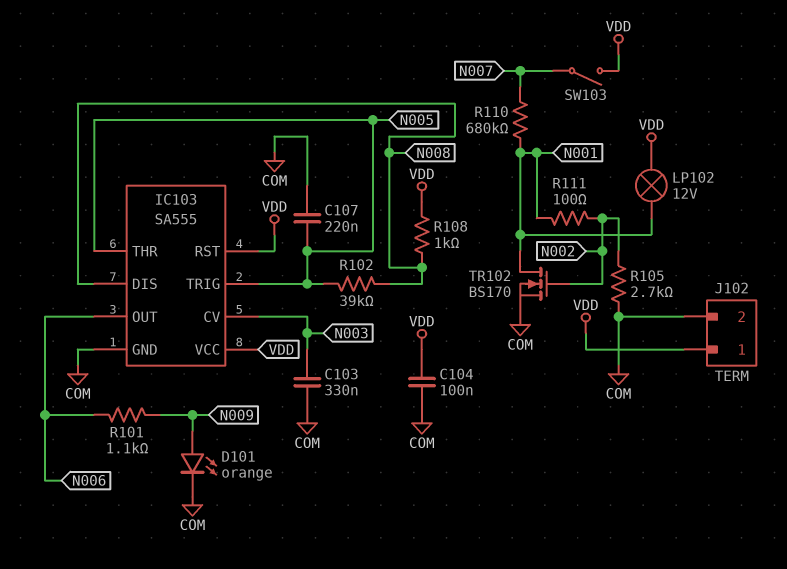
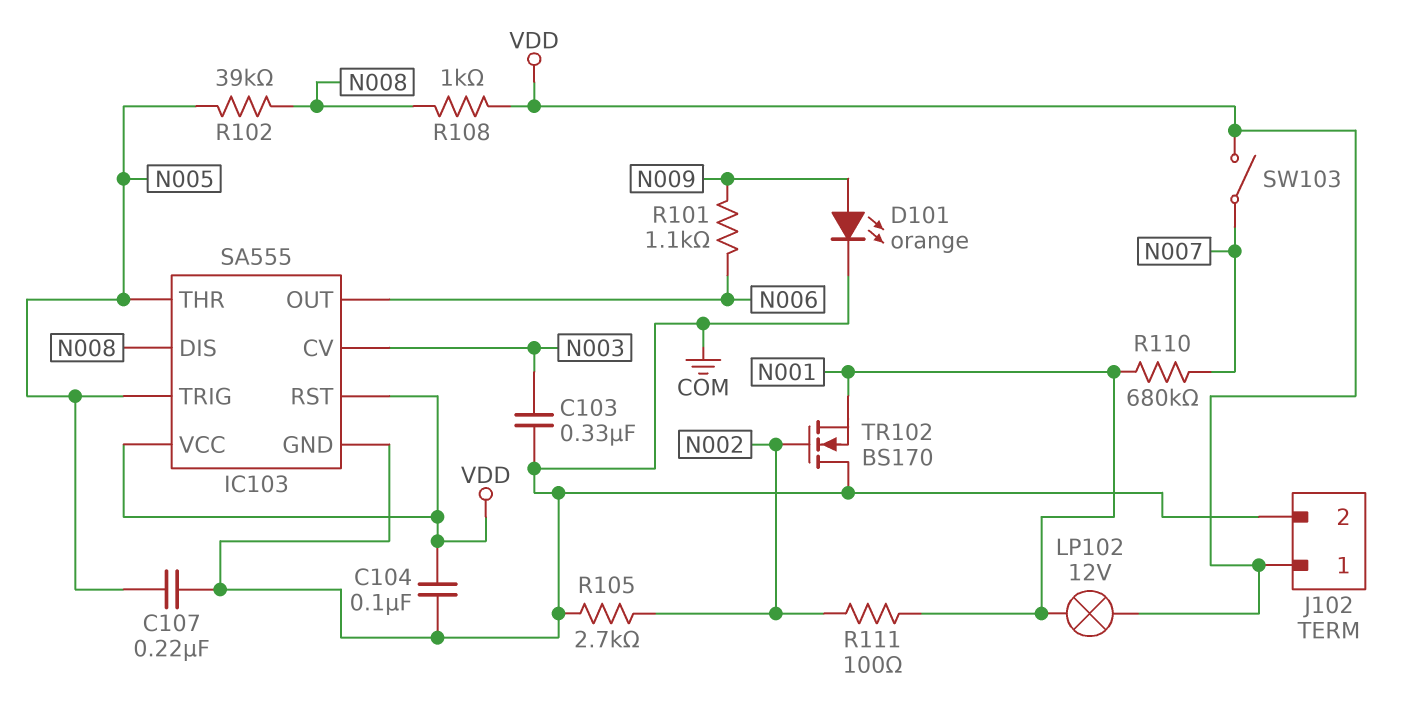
TR102: NMOS BS170 (G N002, D N001, S COM) -> NMOS BS170 (G N002, D COM, S N001)

